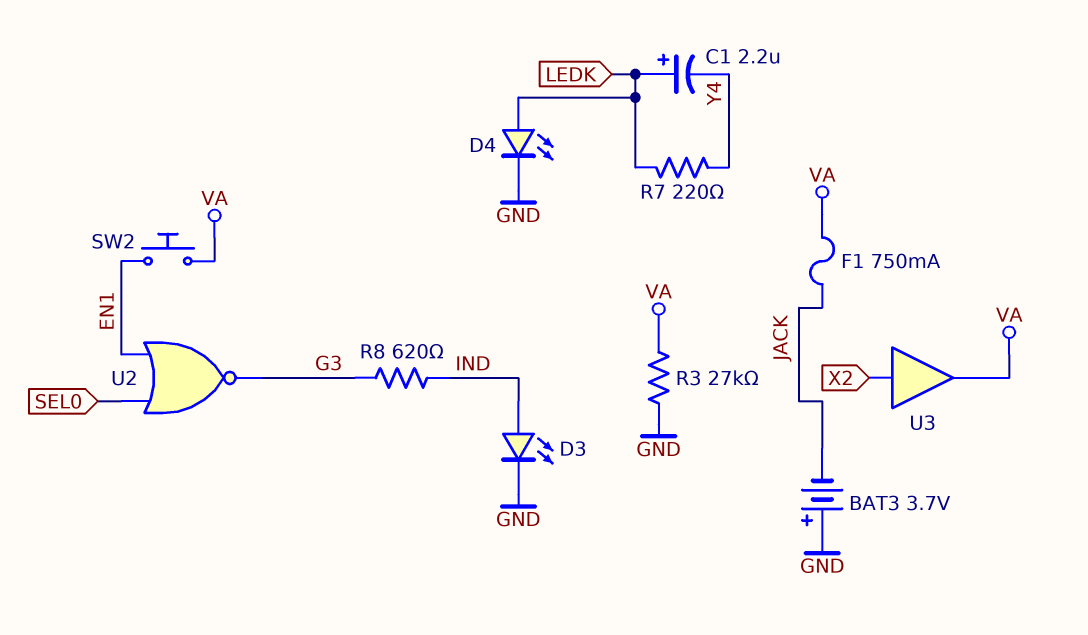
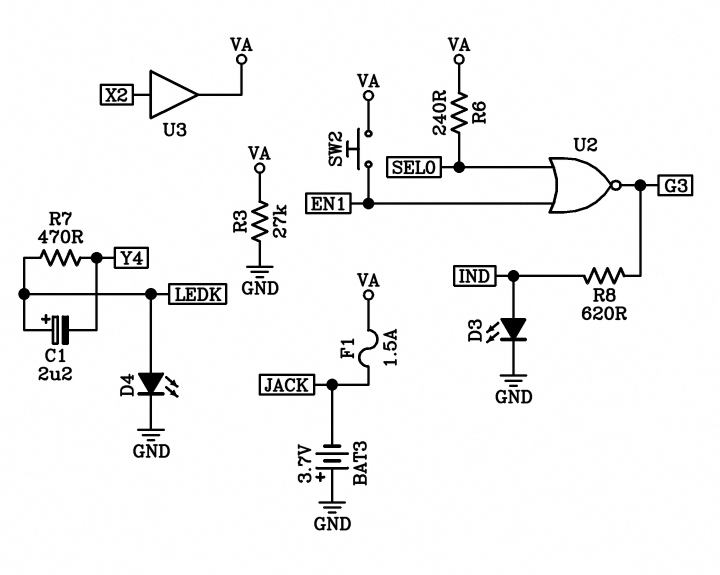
F1: 750mA (JACK, VA) -> 1.5A (JACK, VA)
R6: none -> 240 (SEL0, VA)
R7: 220 (LEDK, Y4) -> 470 (LEDK, Y4)

